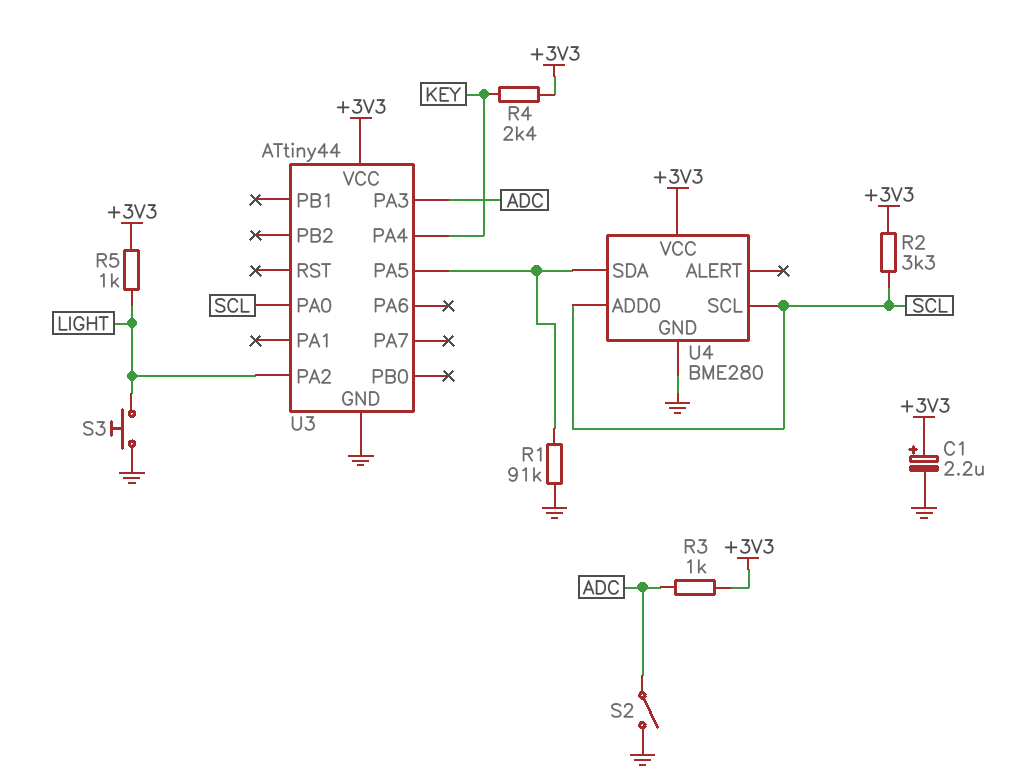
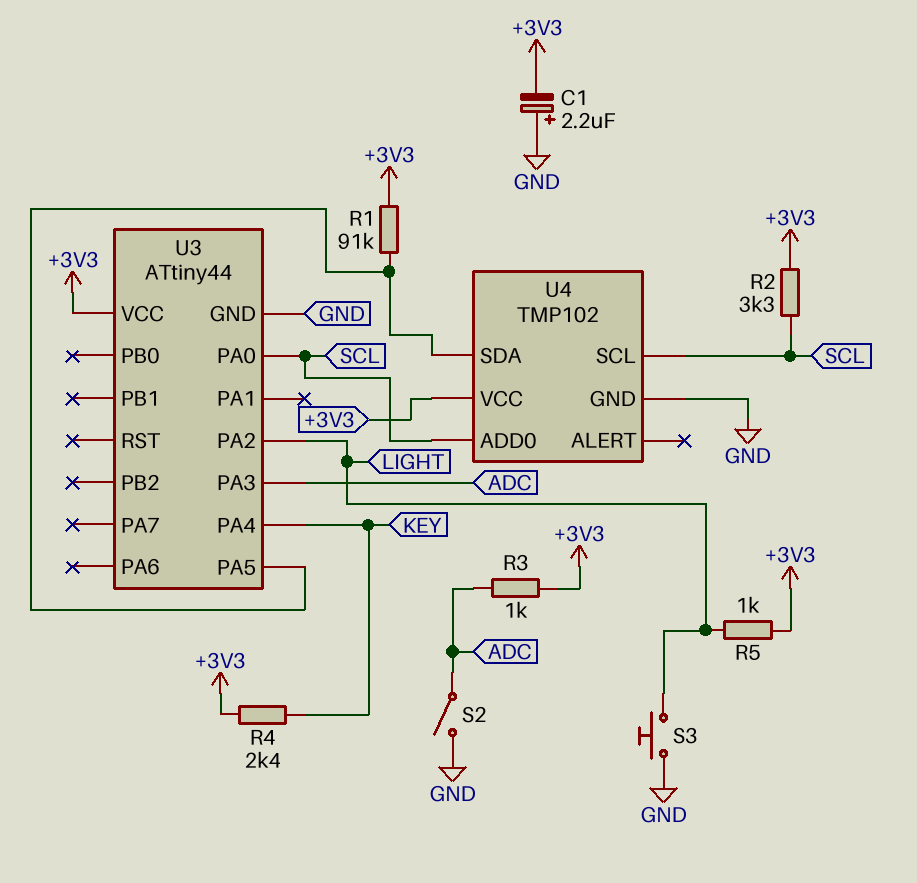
C1: 2.2uF (plus +3V3, minus GND) -> 2.2uF (plus GND, minus +3V3)
R1: 91k (GND, U3/PA5) -> 91k (+3V3, U3/PA5)
U4: BME280 -> TMP102

